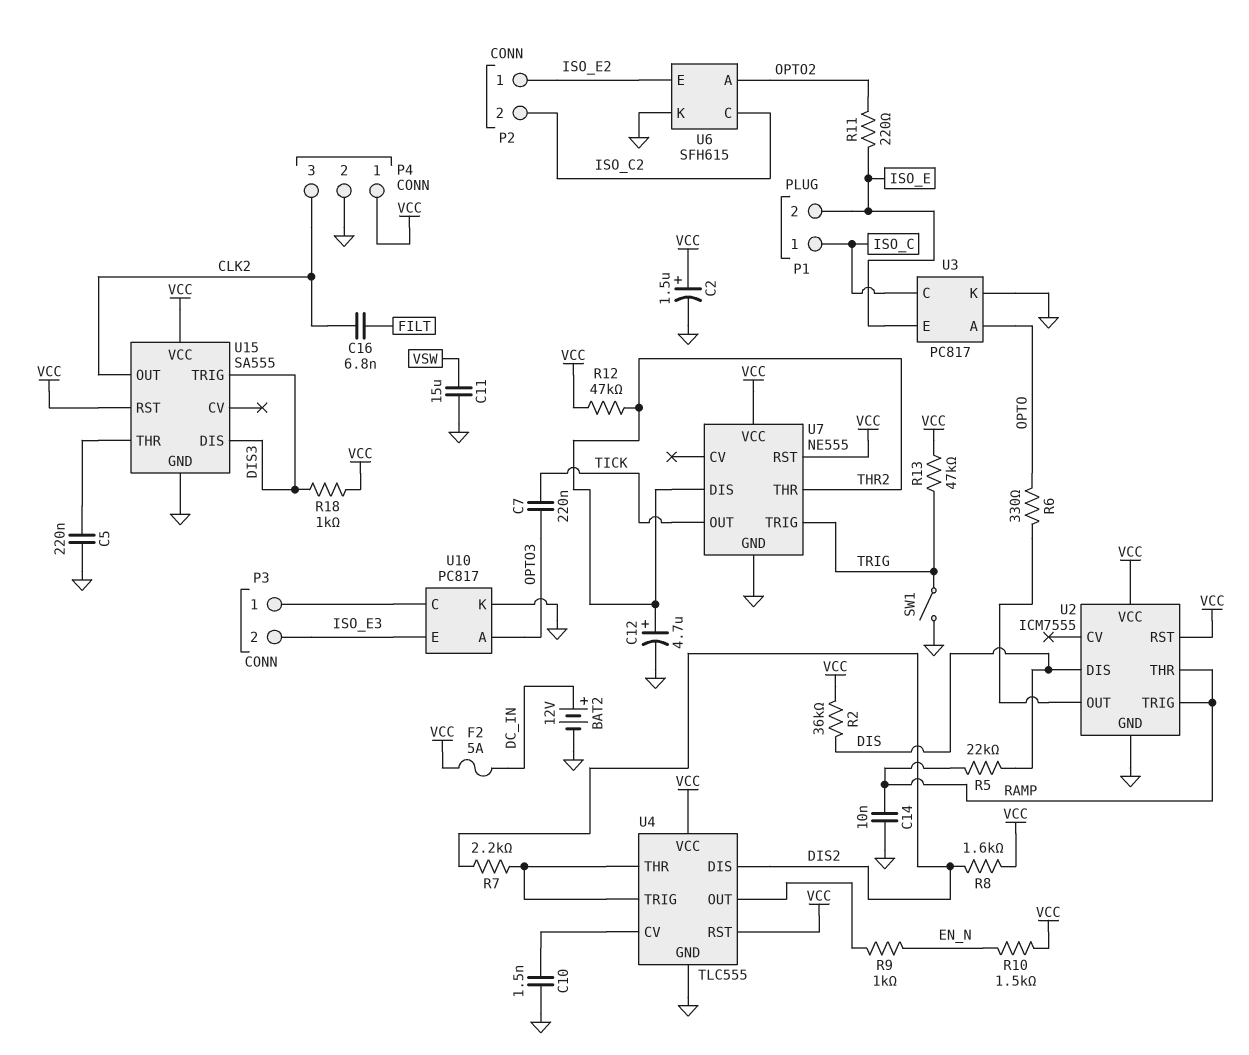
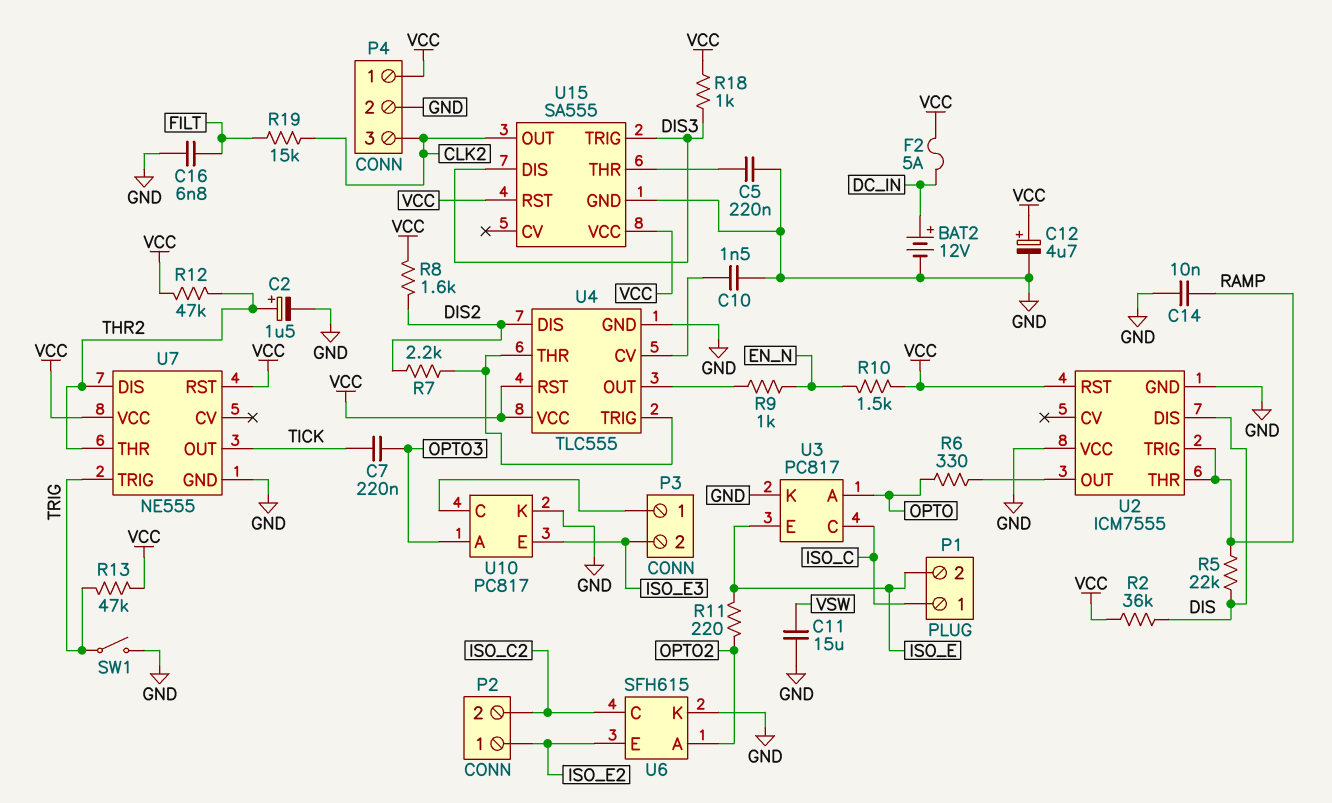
C2: 1.5uF (plus VCC, minus GND) -> 1.5uF (plus THR2, minus GND)
C12: 4.7uF (plus THR2, minus GND) -> 4.7uF (plus VCC, minus GND)
C16: 6.8nF (CLK2, FILT) -> 6.8nF (FILT, GND)
R19: none -> 15k (CLK2, FILT)
U2 pin VCC: VCC -> GND

